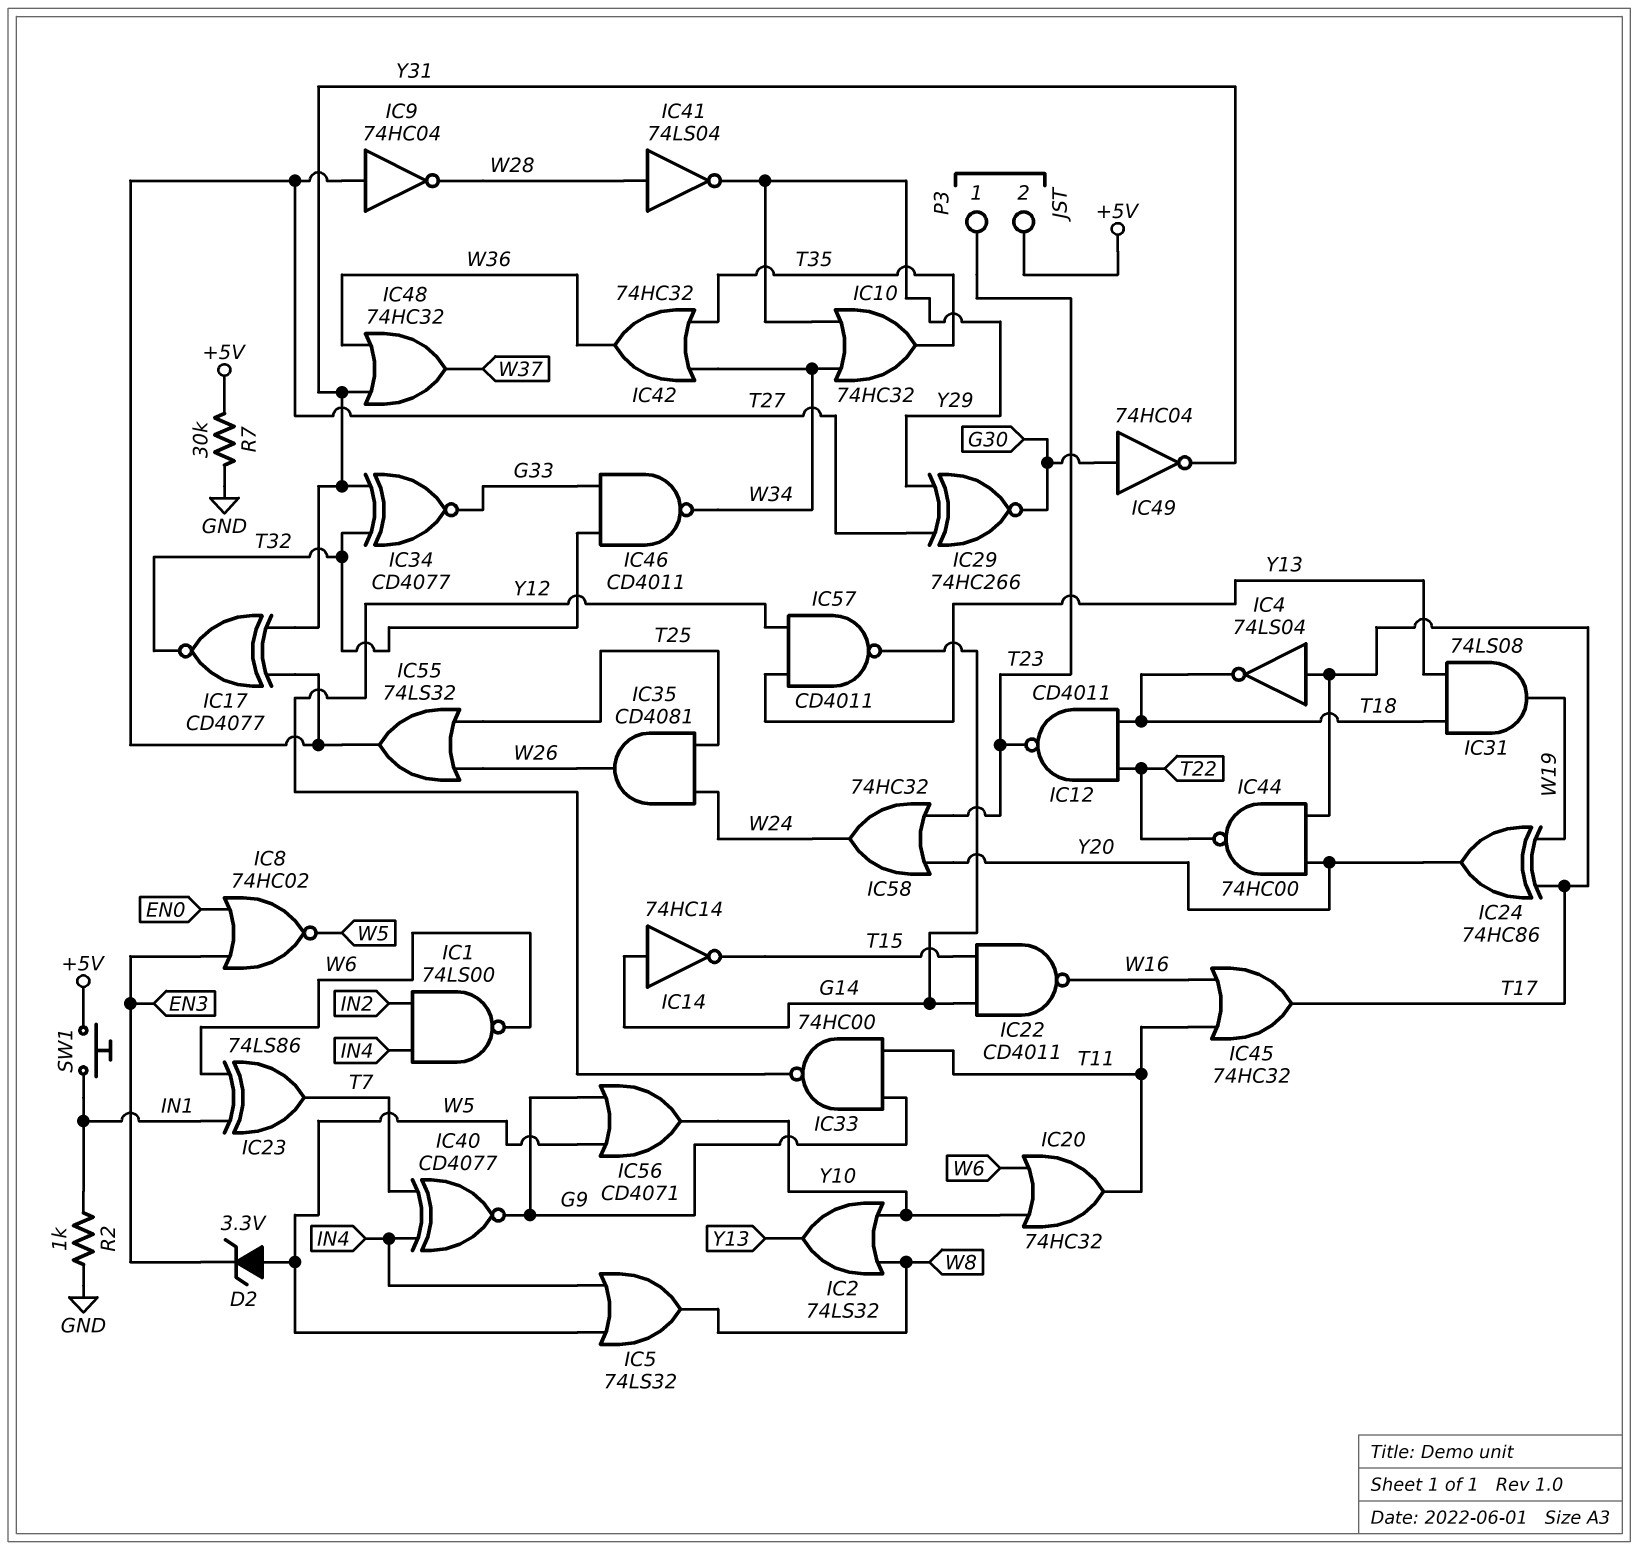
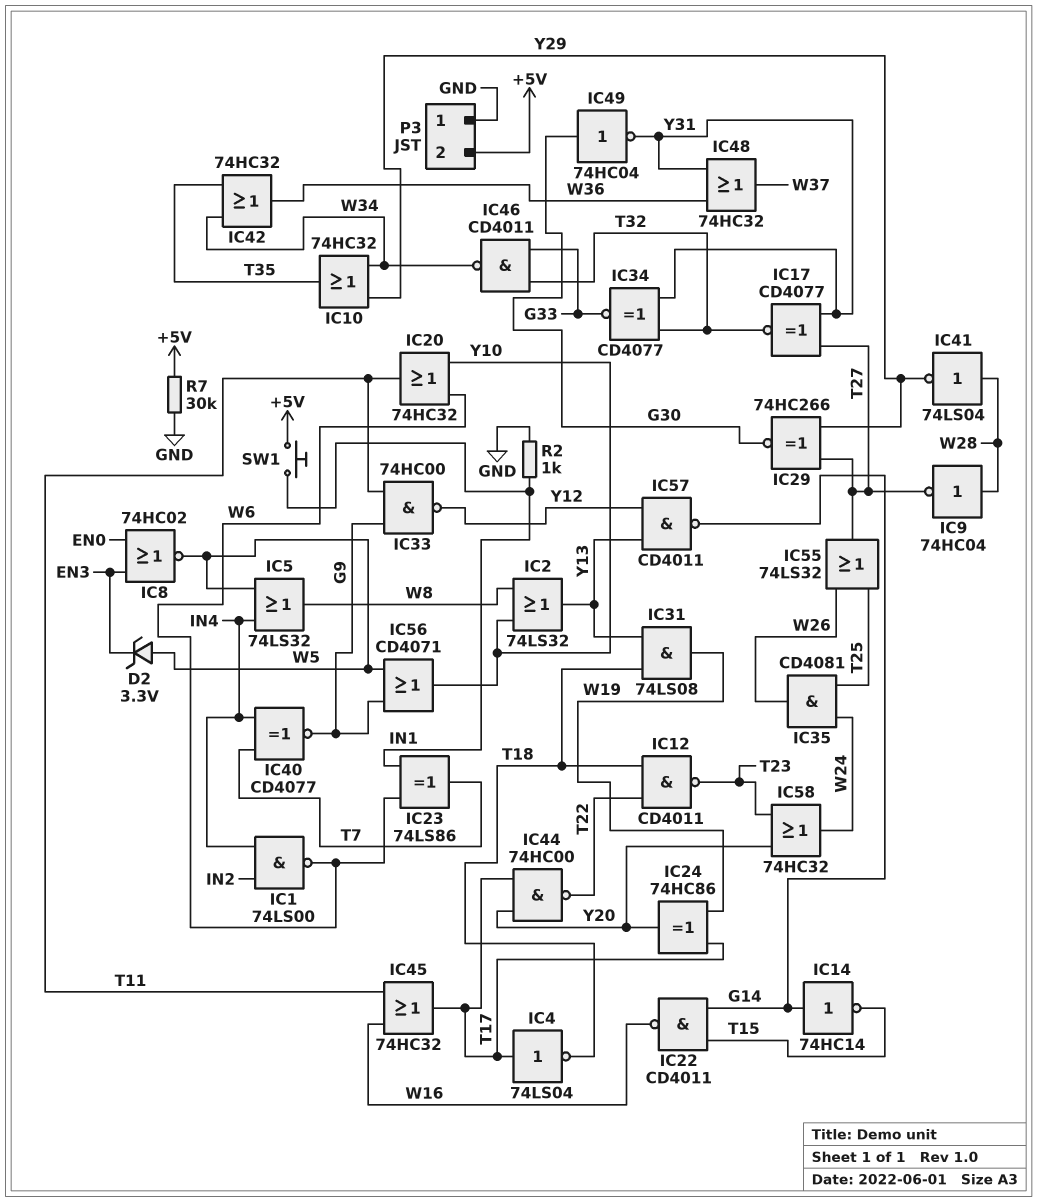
IC9: NOT 74HC04 (in T27, out W28) -> NOT 74HC04 (in W28, out T27)
P3 pin 1: T23 -> GND

